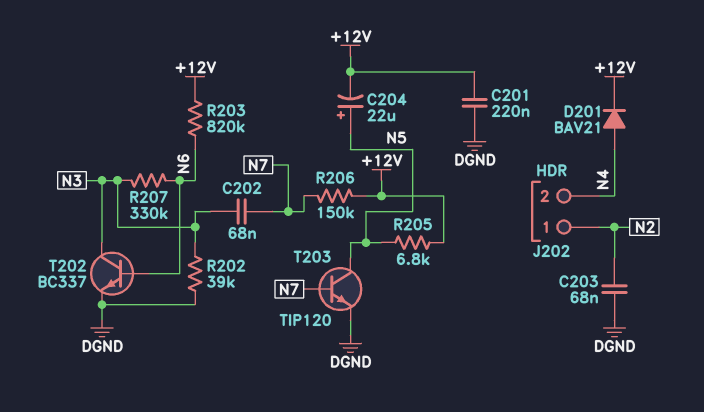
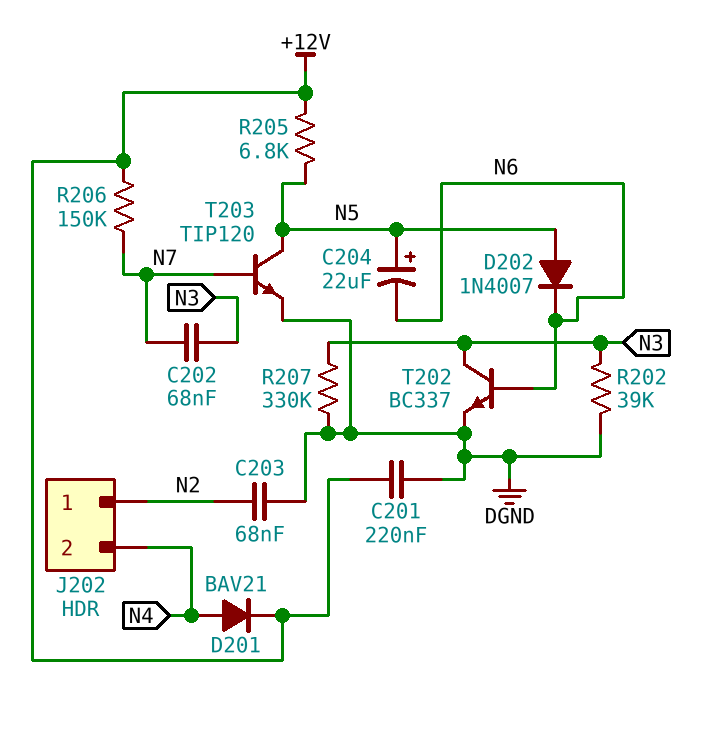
C204: 22uF (plus N5, minus +12V) -> 22uF (plus N5, minus N6)
D202: none -> diode 1N4007 (A N5, K N6)
R203: 820k (+12V, N6) -> none
R207: 330k (N3, N6) -> 330k (DGND, N3)

